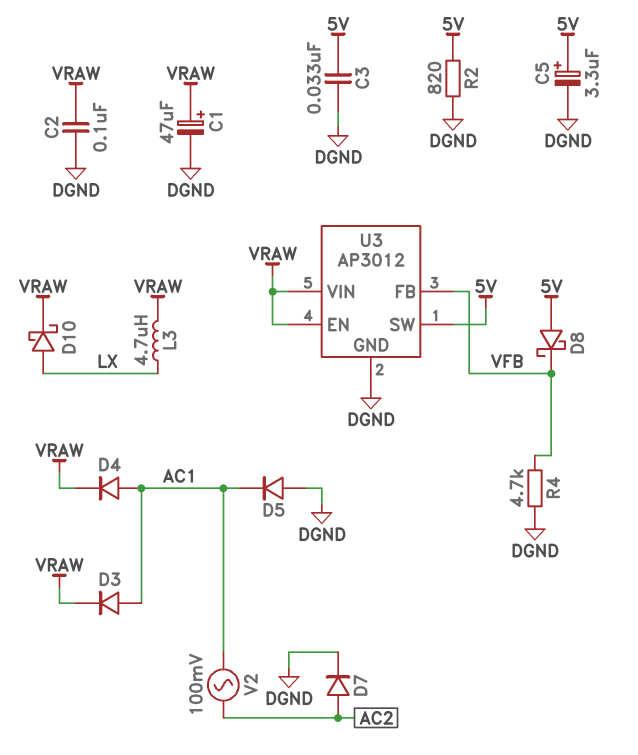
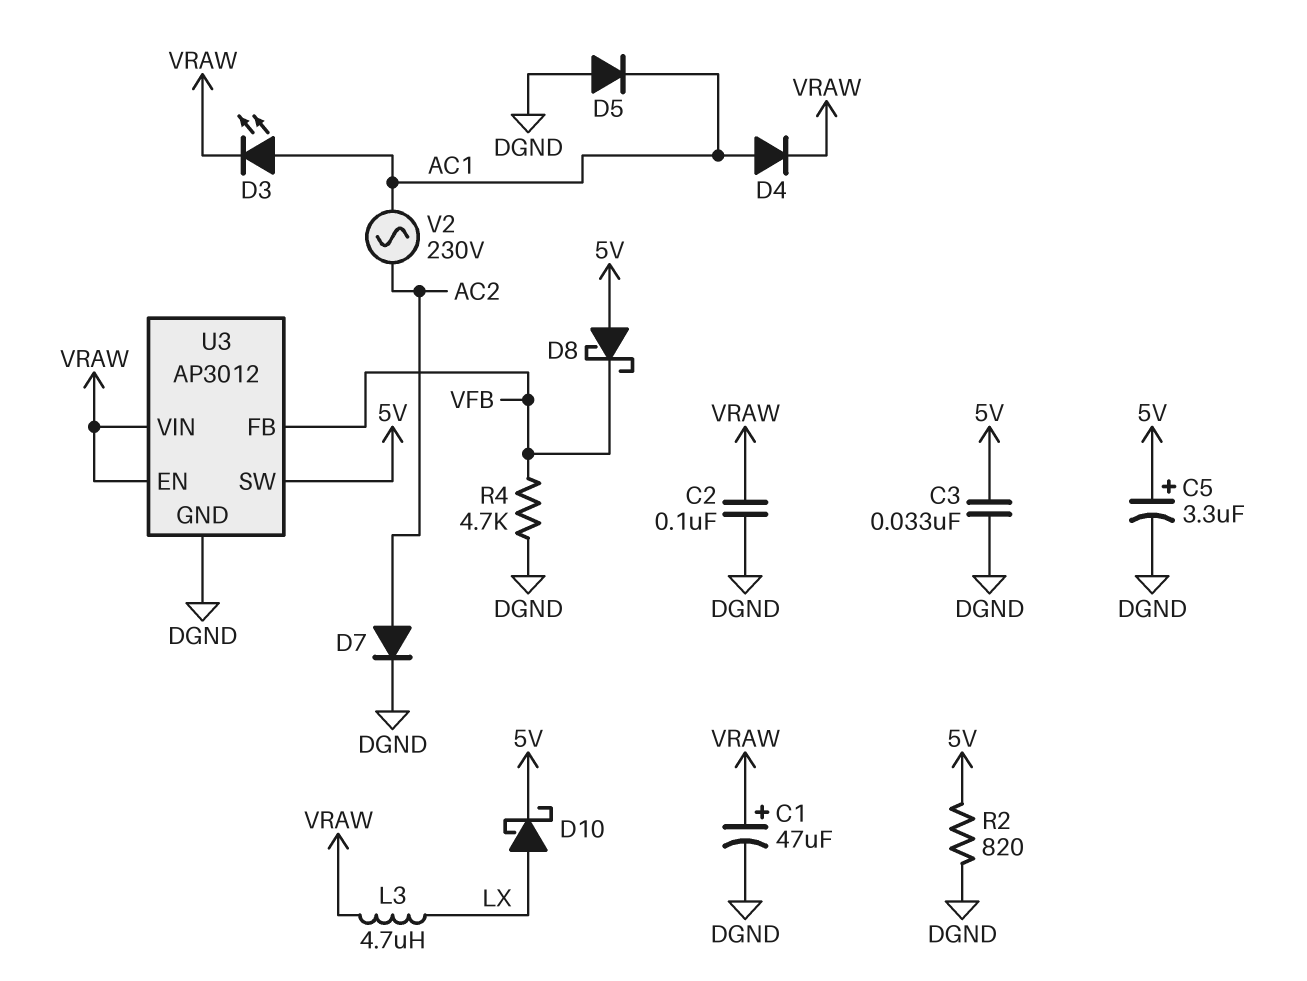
D3: diode (A AC1, K VRAW) -> LED (A AC1, K VRAW)
D10: schottky (A LX, K VRAW) -> schottky (A LX, K 5V)
V2: AC 100mV (AC1, AC2) -> AC 230V (AC1, AC2)

